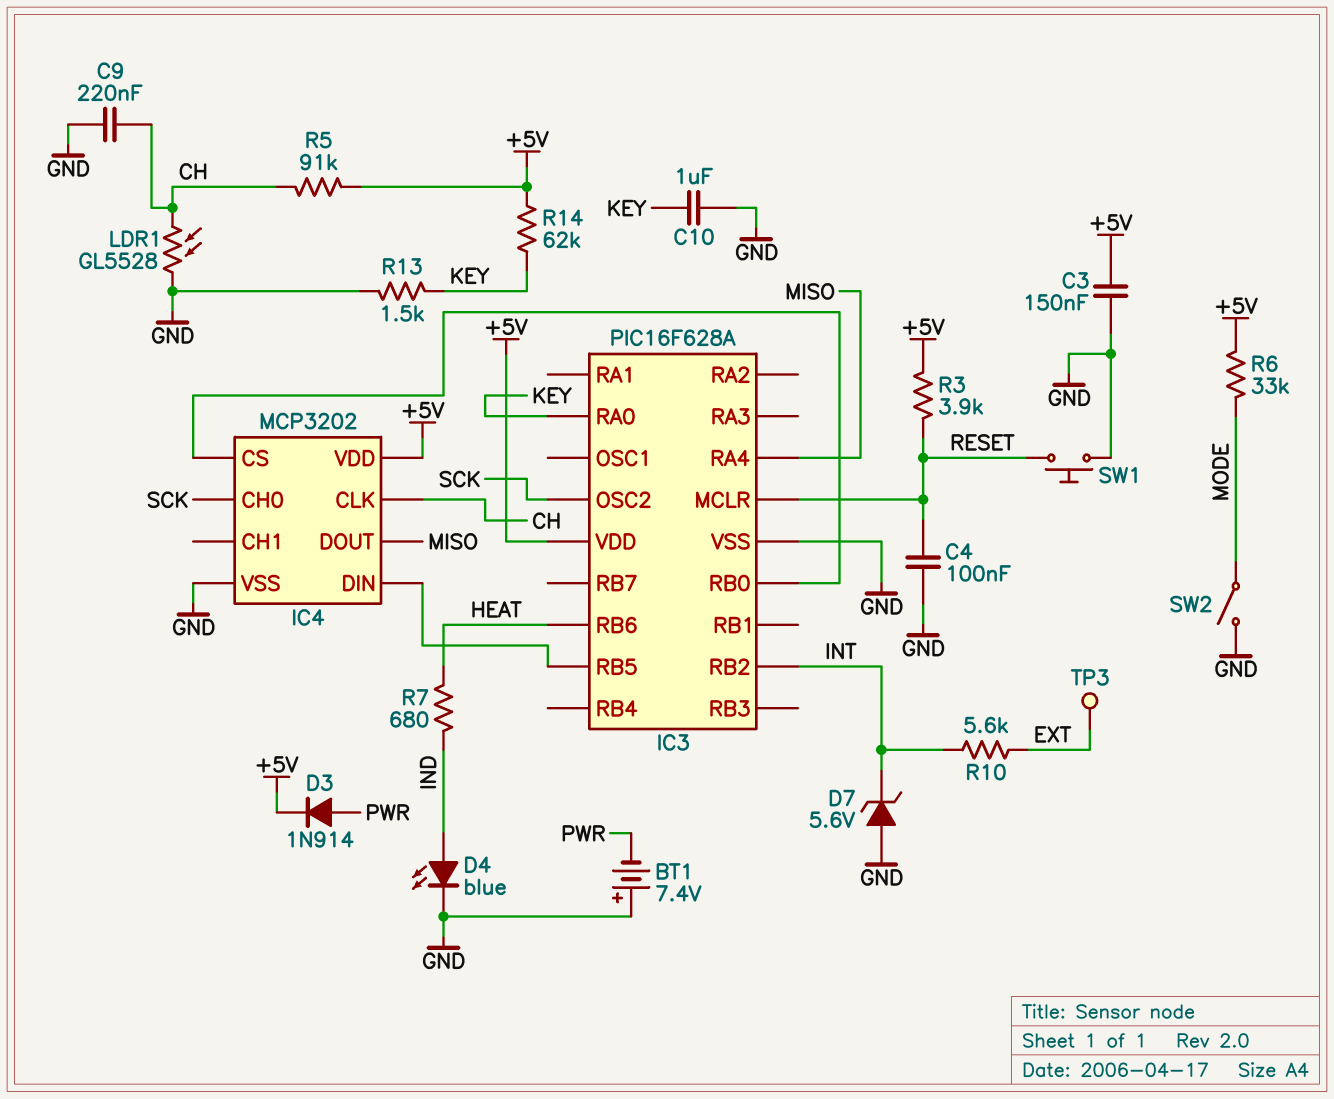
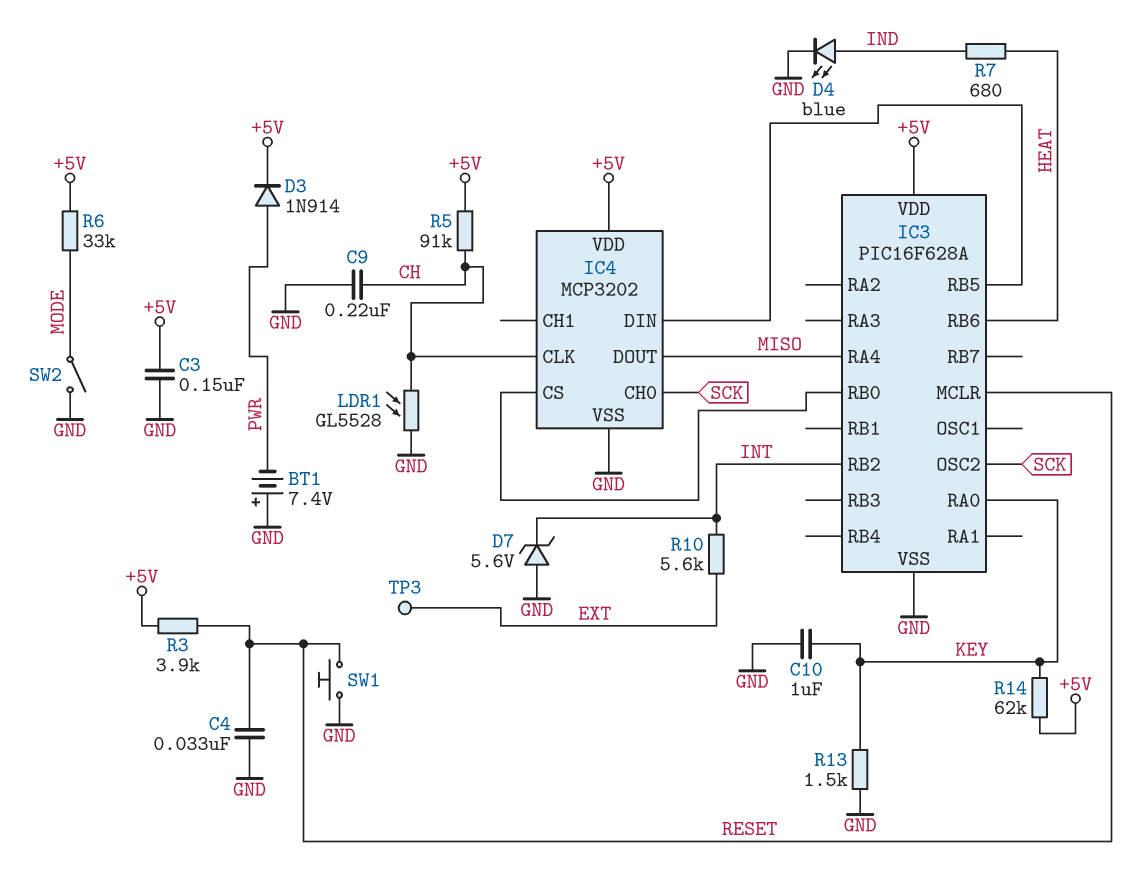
C4: 100nF (GND, RESET) -> 33nF (GND, RESET)

